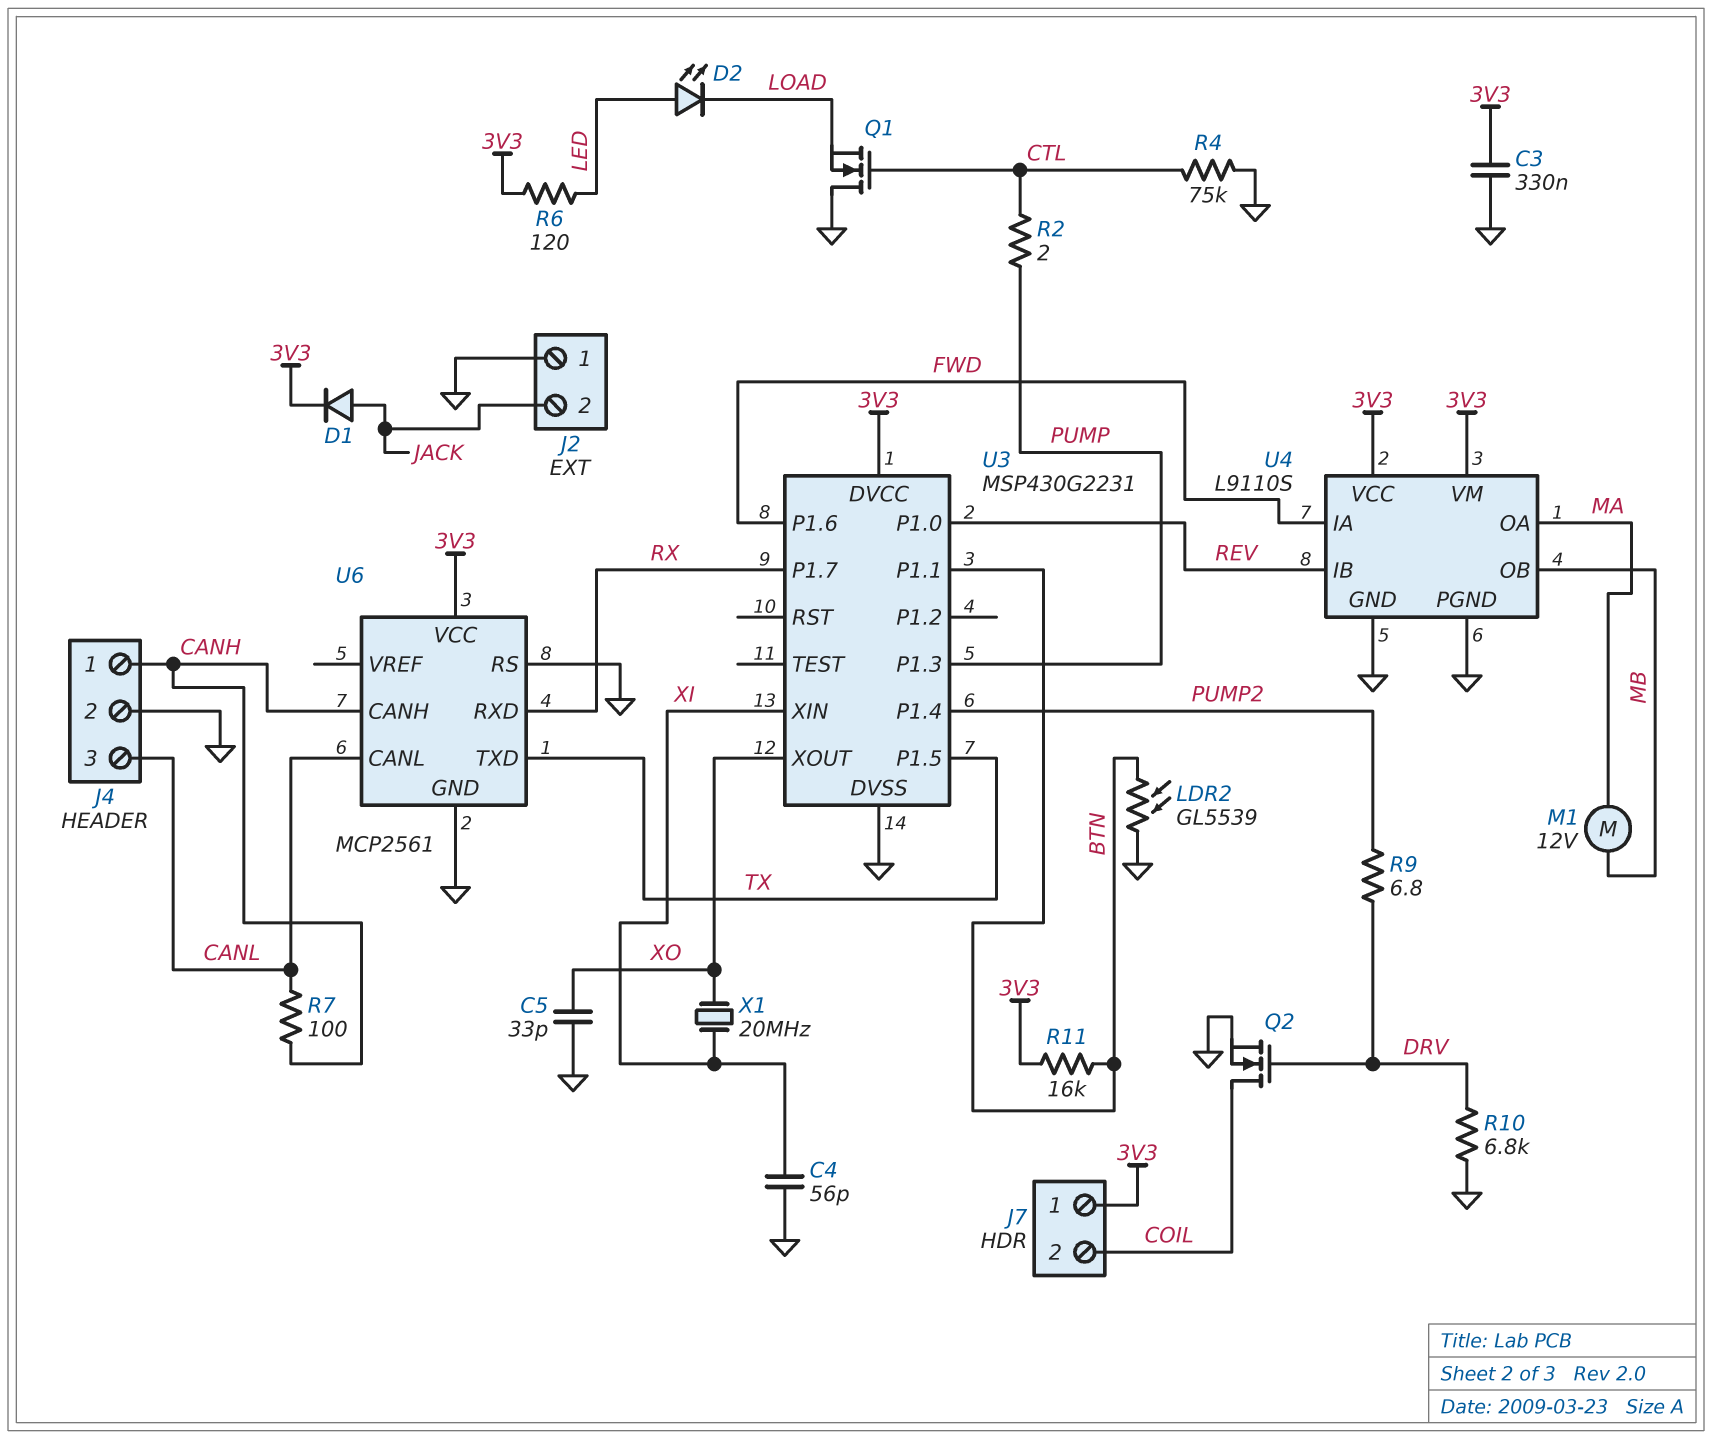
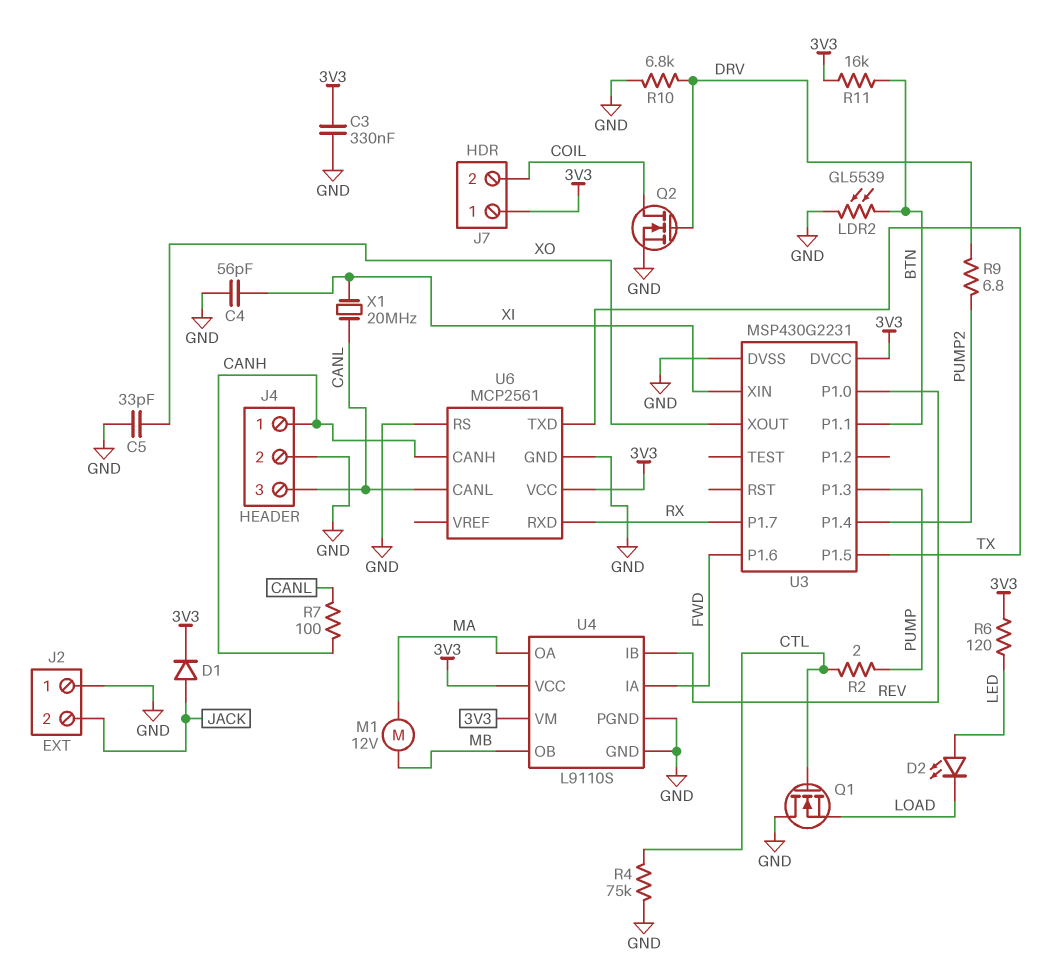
X1: 20MHz (XI, XO) -> 20MHz (CANL, XI)

